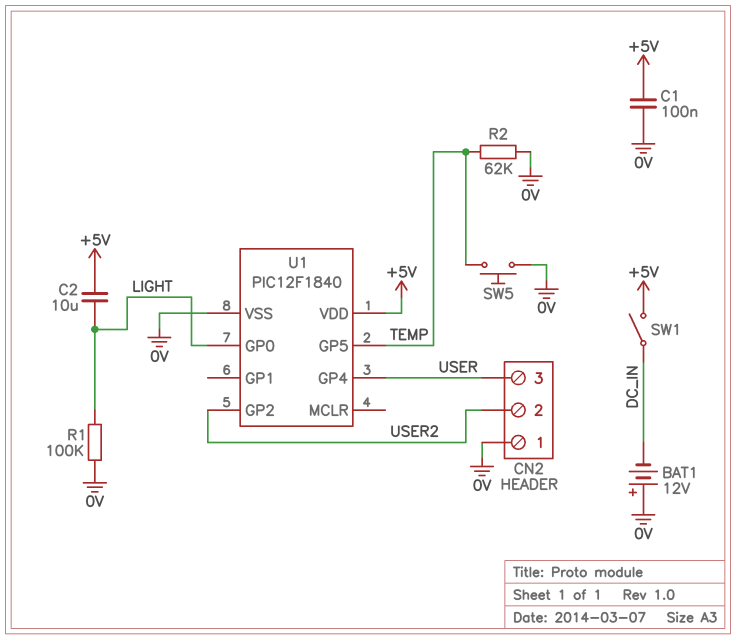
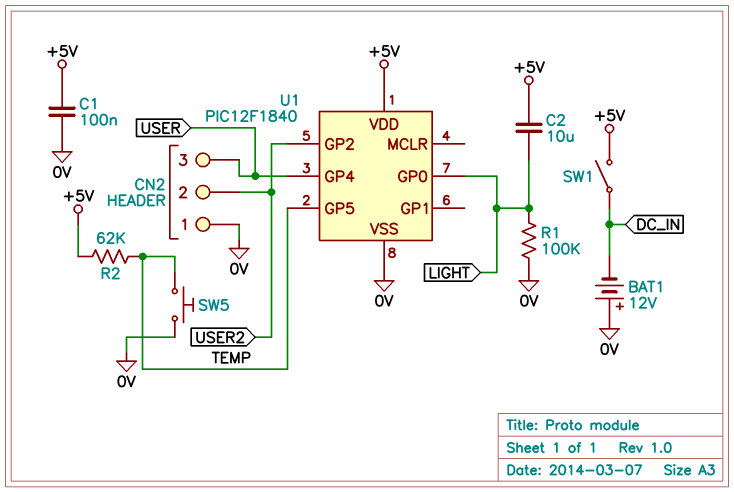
R2: 62k (0V, TEMP) -> 62k (+5V, TEMP)

